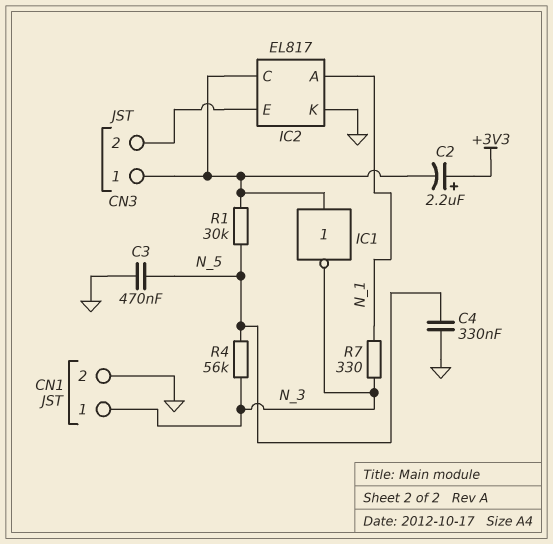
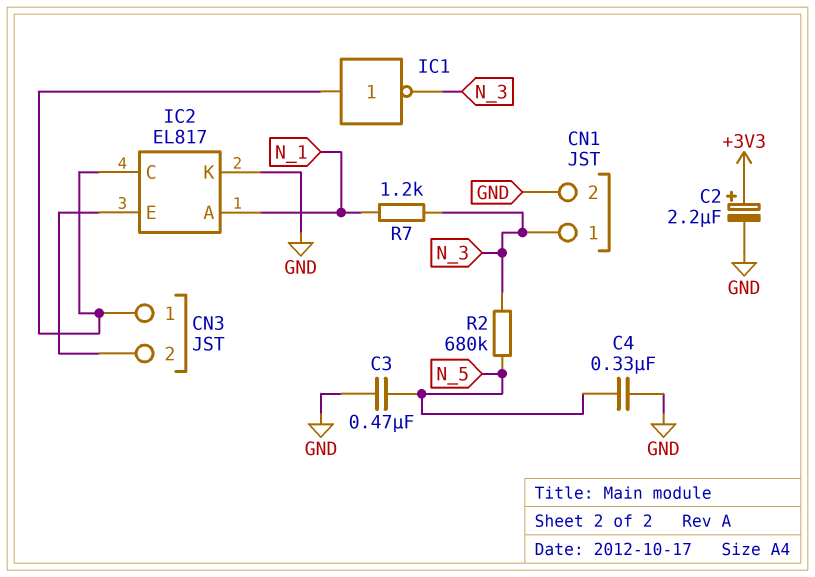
C2: 2.2uF (plus +3V3, minus CN3/1) -> 2.2uF (plus +3V3, minus GND)
R1: 30k (CN3/1, N_5) -> none
R2: none -> 680k (N_3, N_5)
R4: 56k (N_3, N_5) -> none
R7: 330 (N_1, N_3) -> 1.2k (N_1, N_3)

